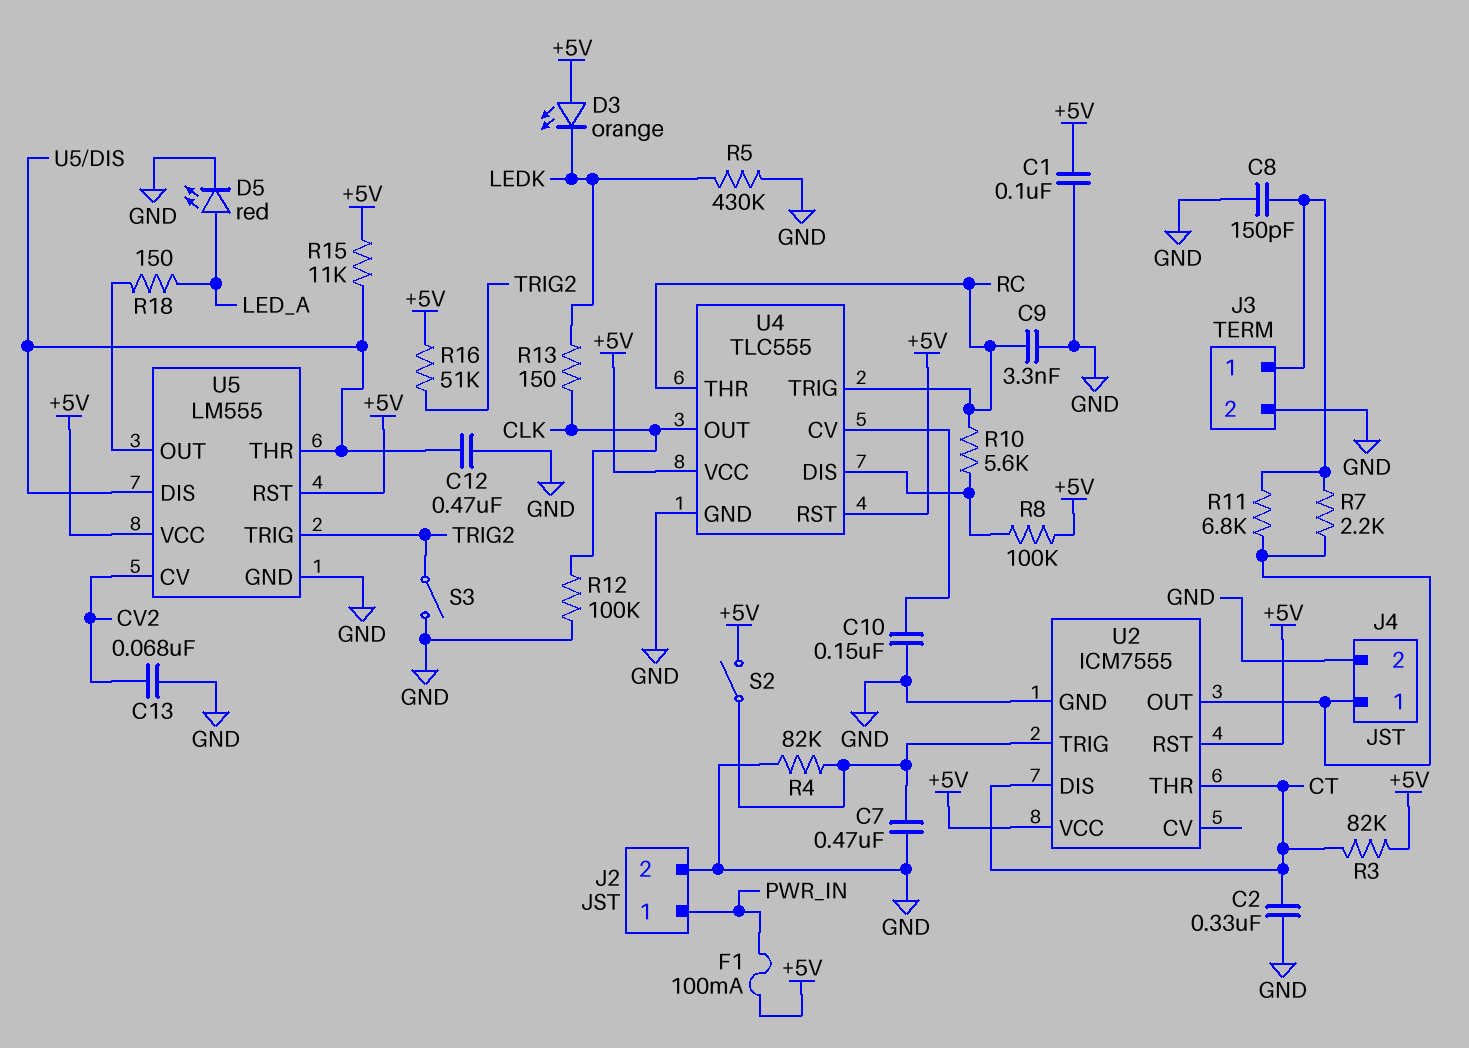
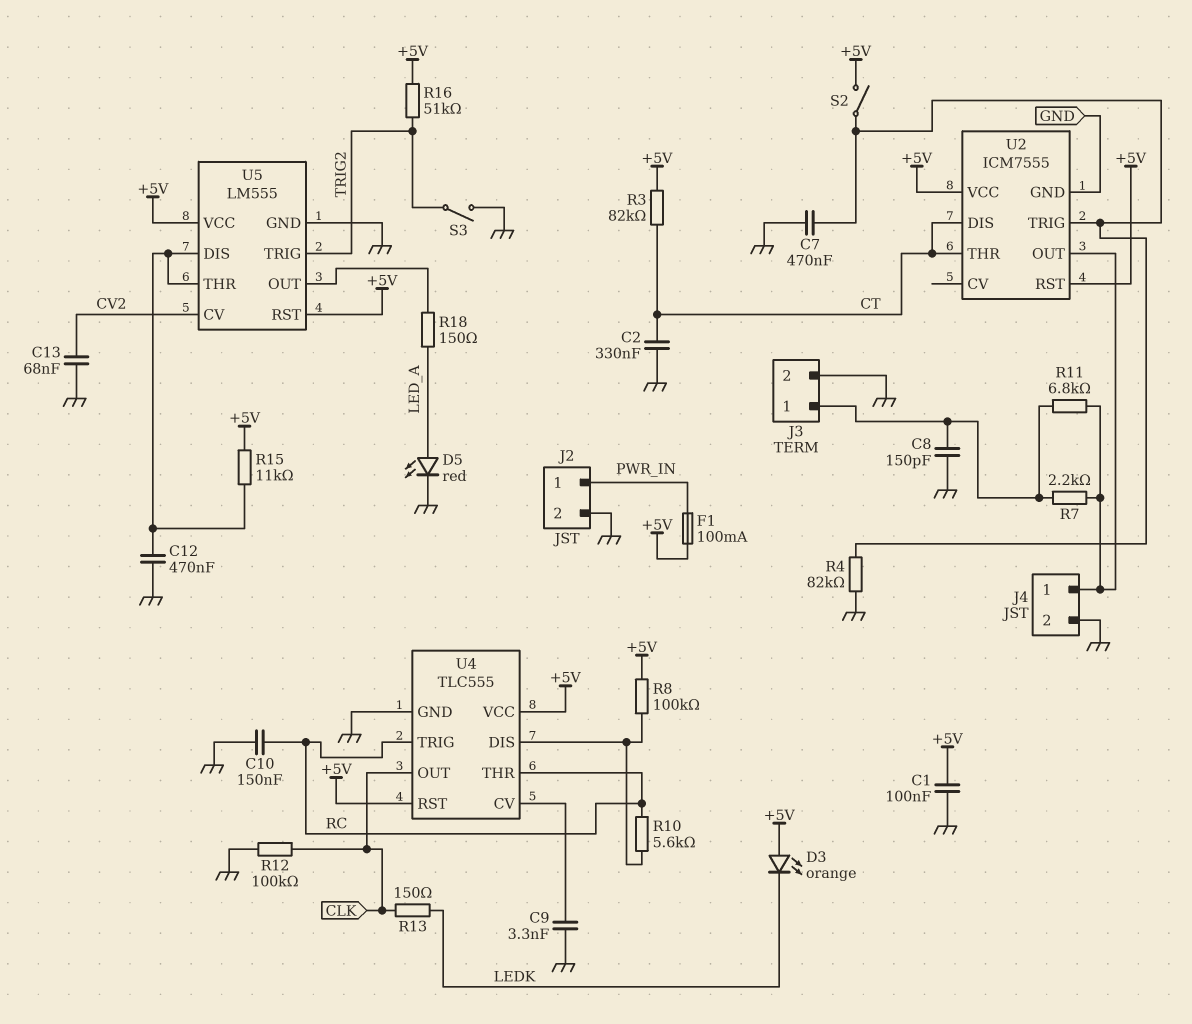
C9: 3.3nF (GND, RC) -> 3.3nF (GND, U4/CV)
C10: 150nF (GND, U4/CV) -> 150nF (GND, RC)
R5: 430k (GND, LEDK) -> none

